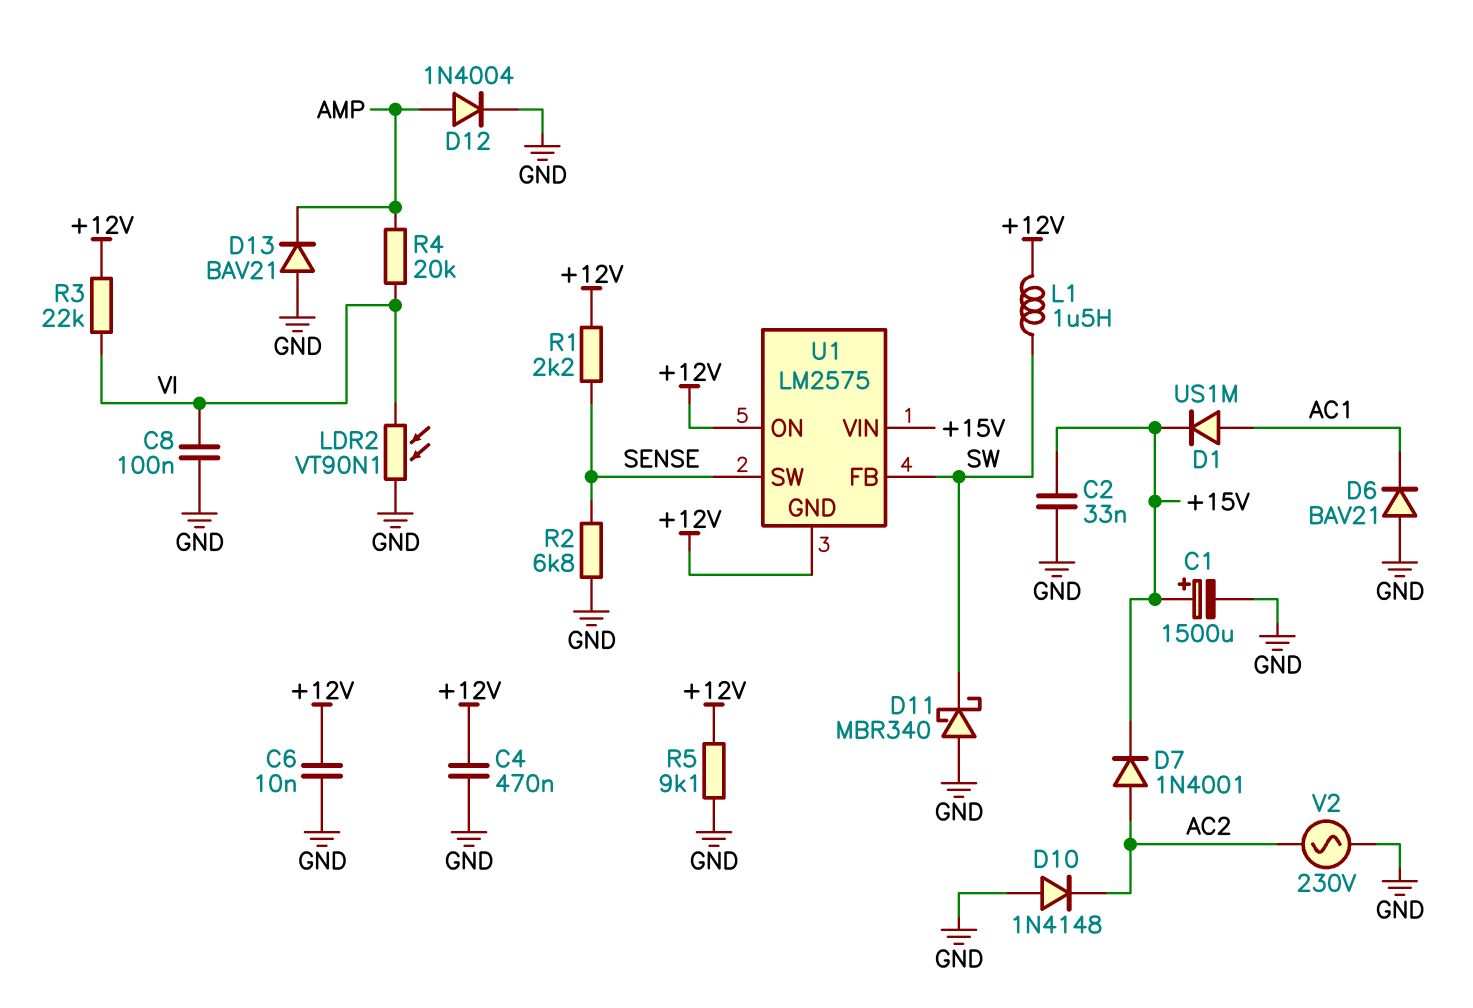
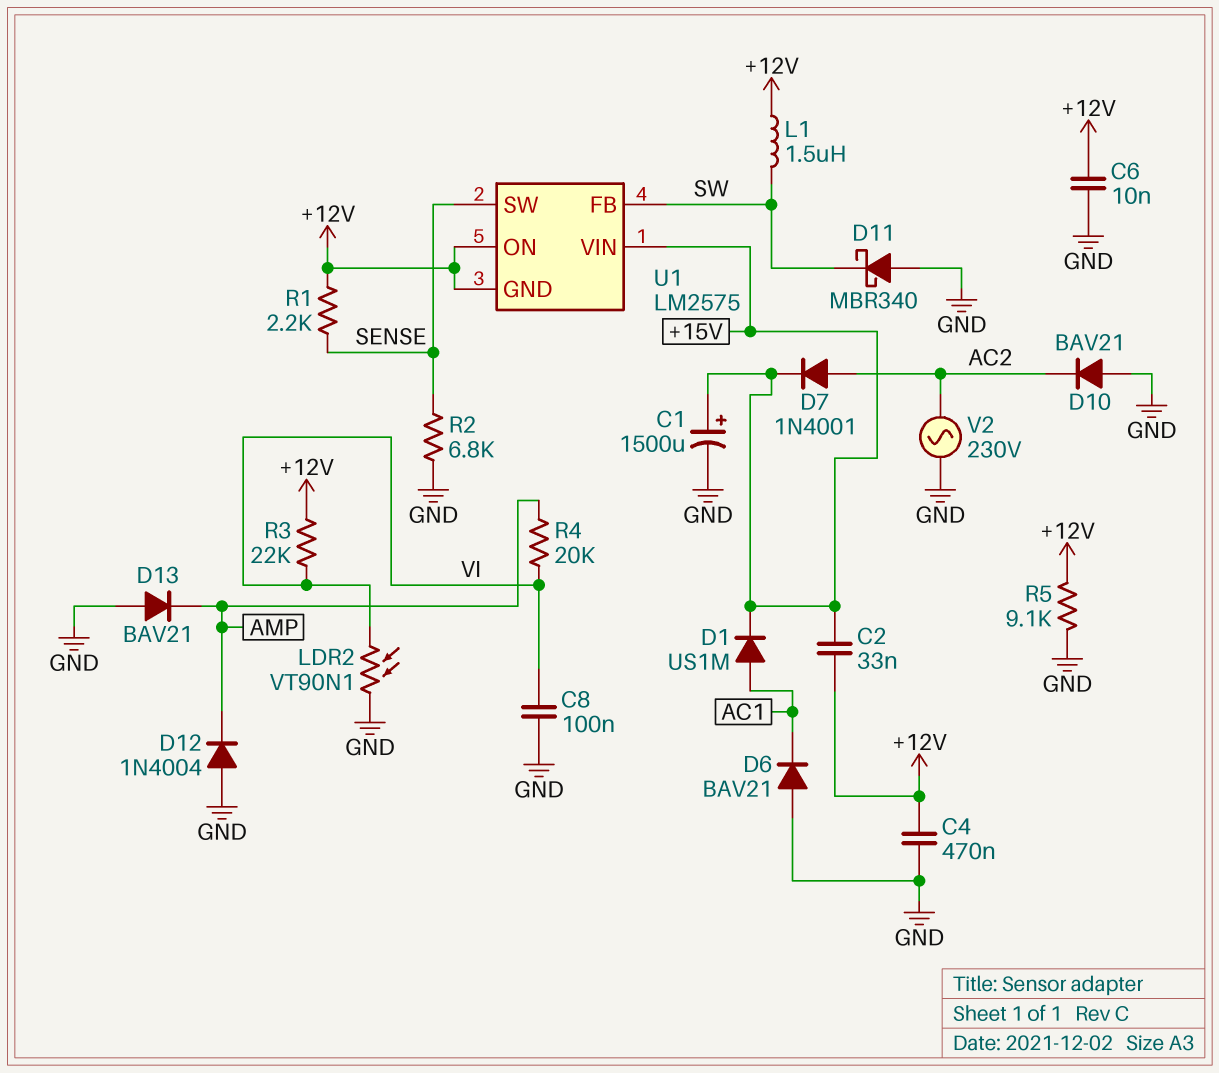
C2: 33nF (+15V, GND) -> 33nF (+12V, +15V)
D10: diode 1N4148 (A GND, K AC2) -> diode BAV21 (A GND, K AC2)
D12: diode 1N4004 (A AMP, K GND) -> diode 1N4004 (A GND, K AMP)

